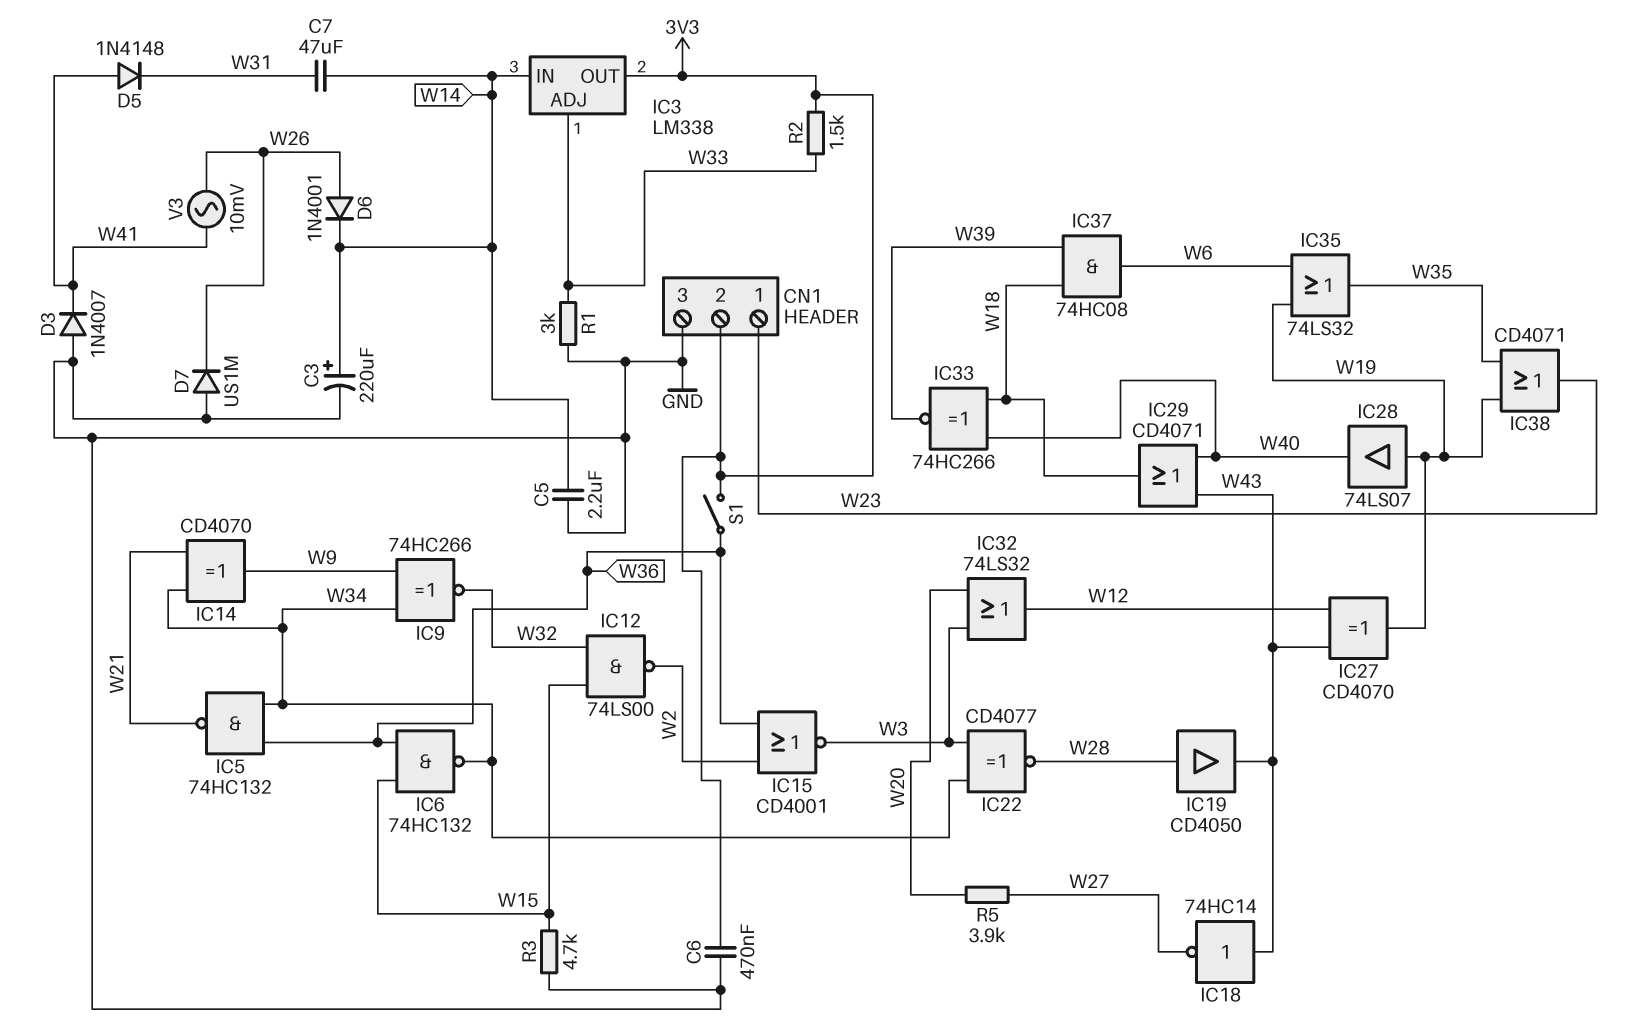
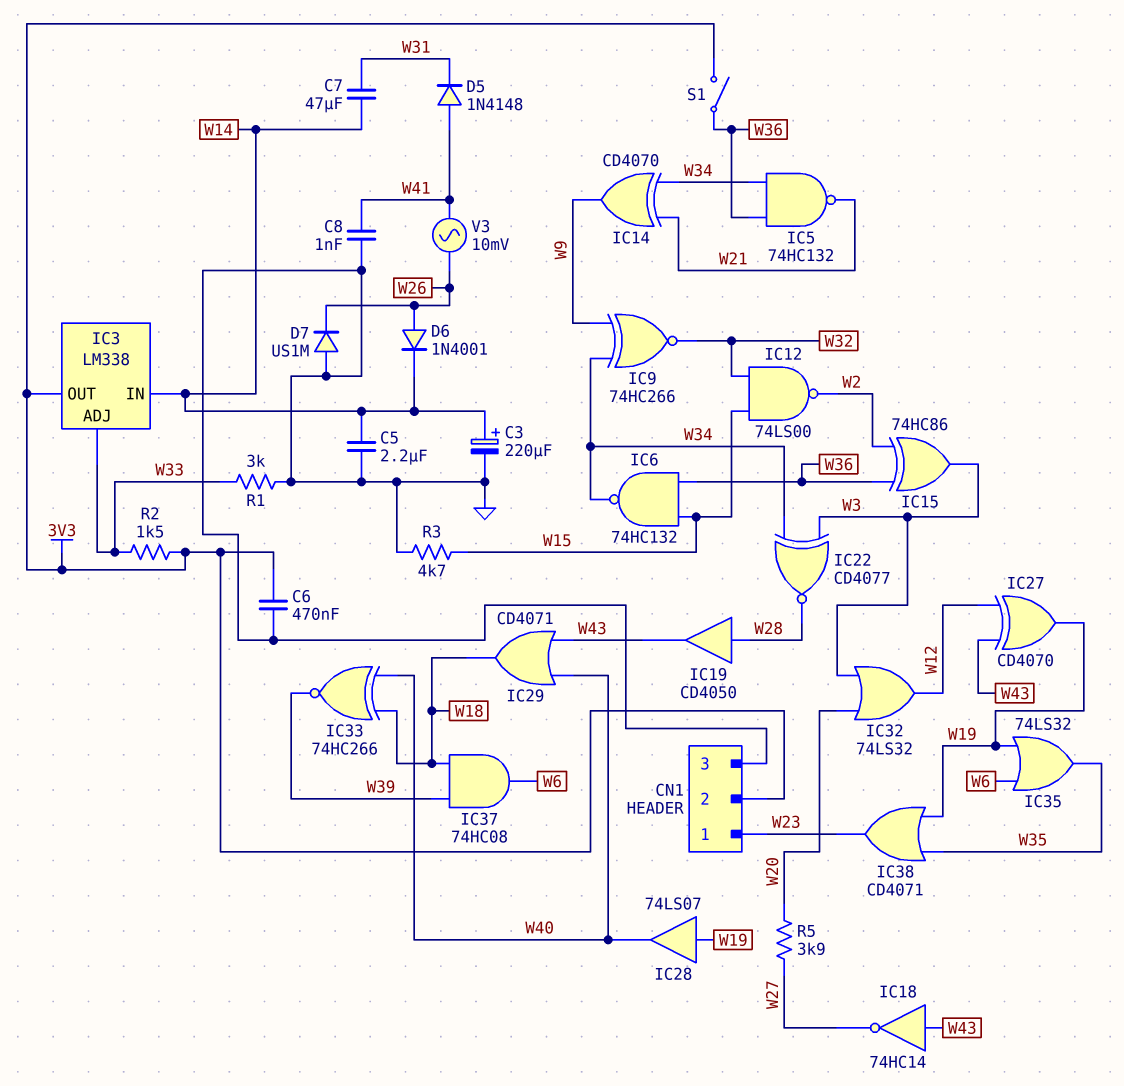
C8: none -> 1nF (GND, W41)
D3: diode 1N4007 (A GND, K W41) -> none
IC15: NOR CD4001 (in W2, in W36, out W3) -> XOR 74HC86 (in W2, in W36, out W3)

